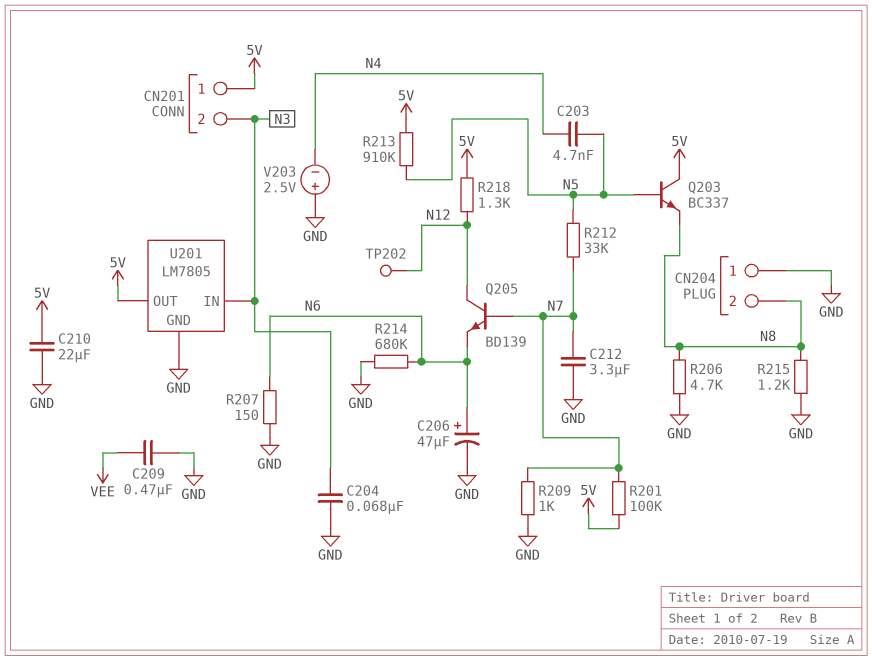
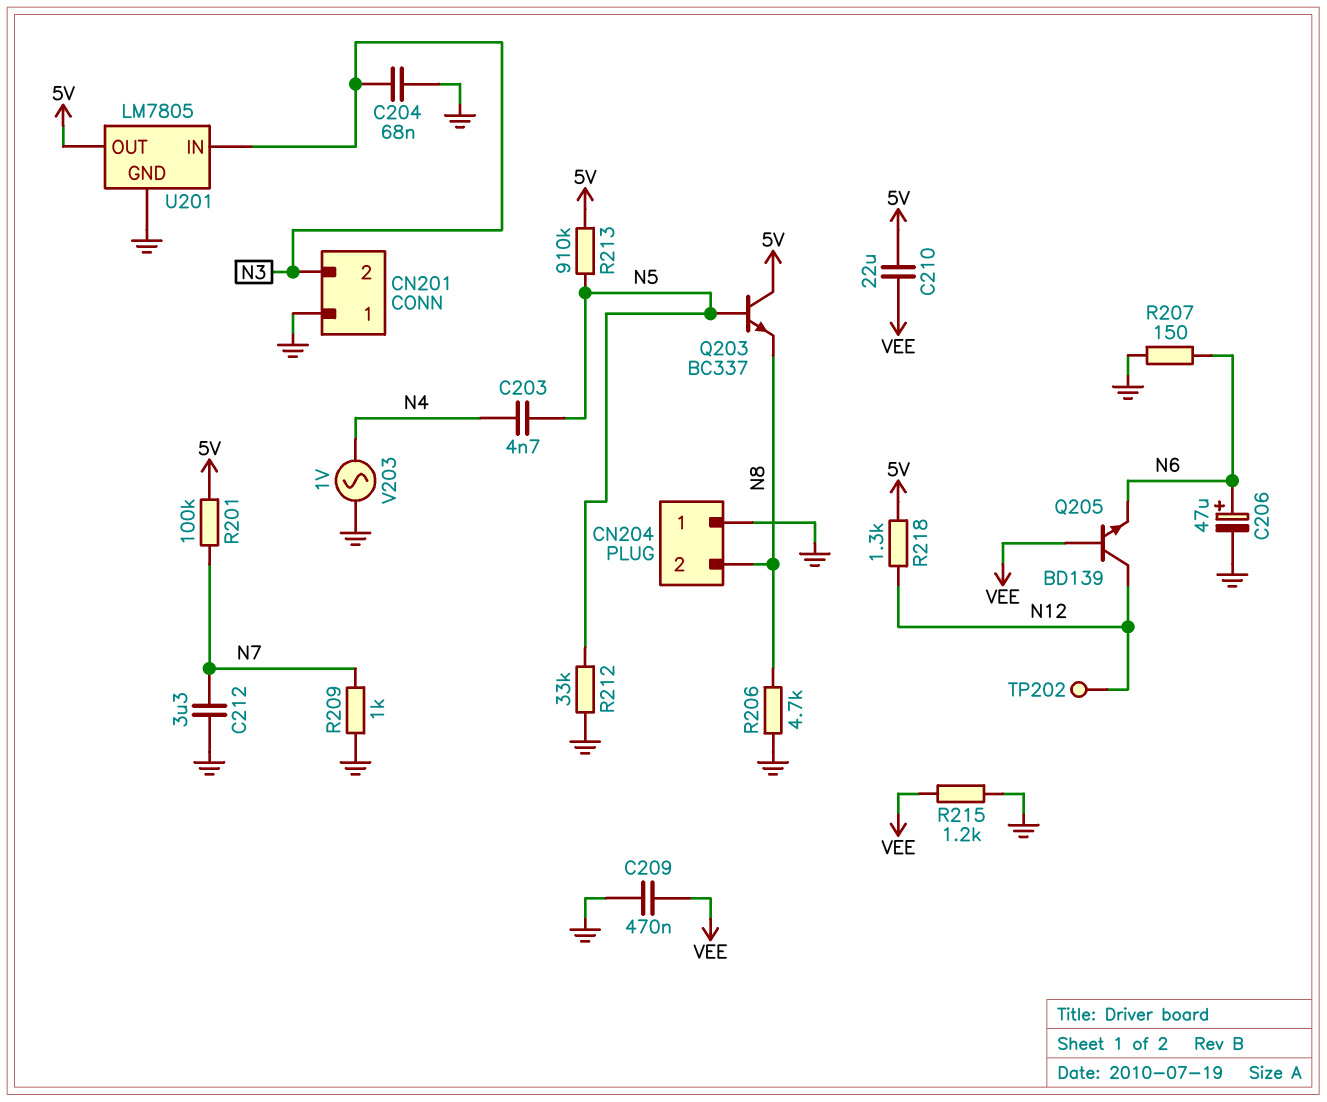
C210: 22uF (5V, GND) -> 22uF (5V, VEE)
CN201 pin 1: 5V -> GND
Q205: NPN BD139 (B N7, C N12, E N6) -> NPN BD139 (B VEE, C N12, E N6)
R212: 33k (N5, N7) -> 33k (GND, N5)
R214: 680k (GND, N6) -> none
R215: 1.2k (GND, N8) -> 1.2k (GND, VEE)
V203: 2.5V (plus GND, minus N4) -> AC 1V (GND, N4)

